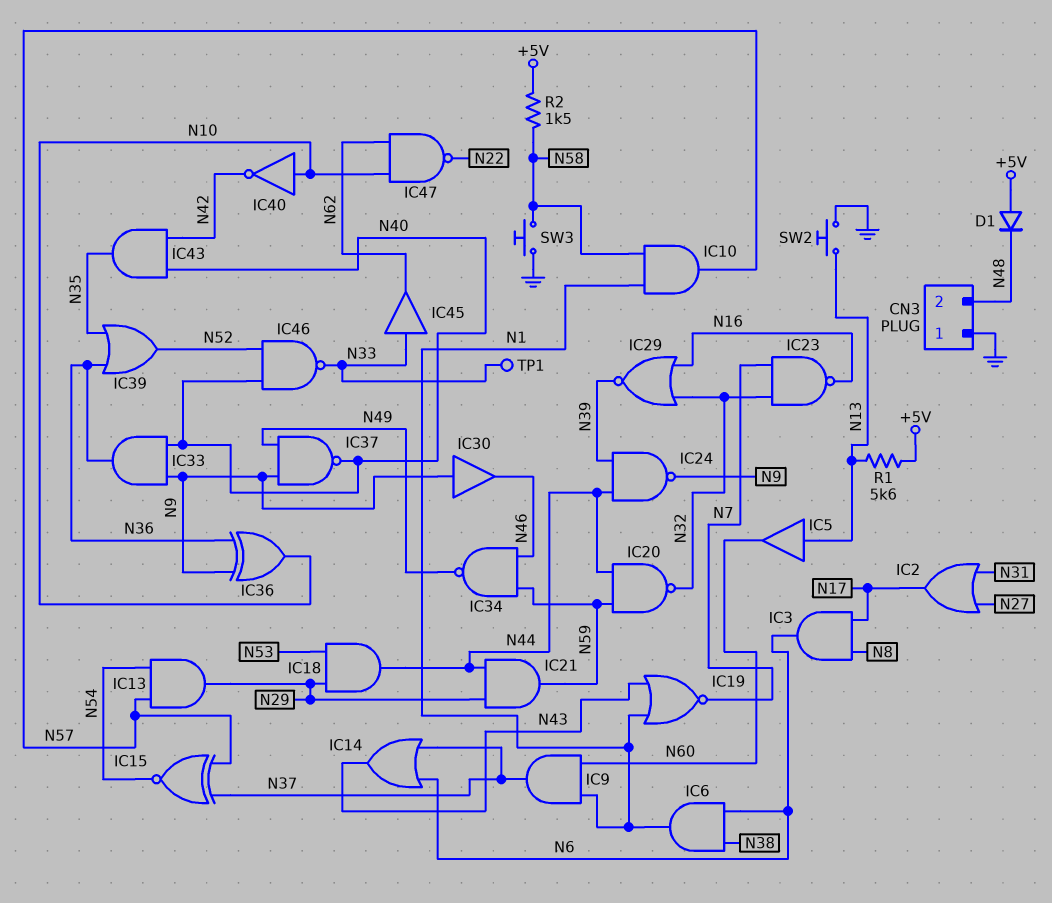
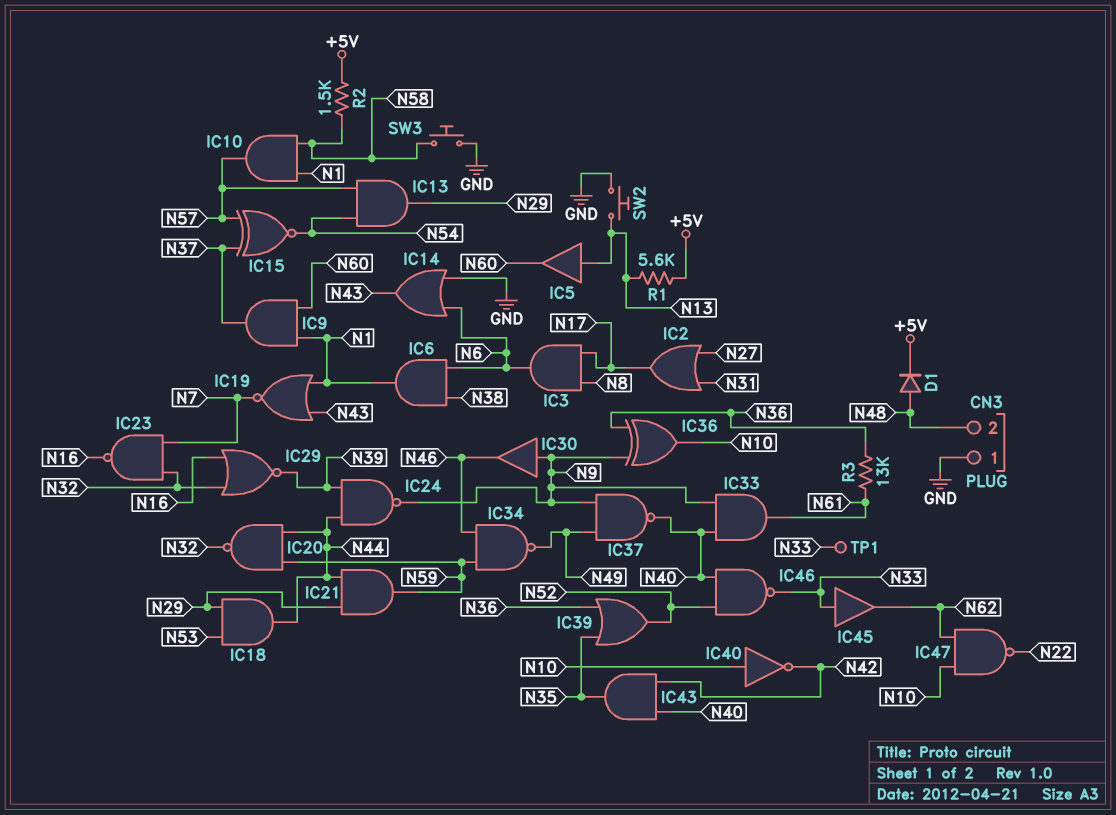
D1: diode (A +5V, K N48) -> diode (A N48, K +5V)
IC14: OR (in N6, in N37, out N43) -> OR (in GND, in N6, out N43)
IC33: AND (in N9, in N40, out N36) -> AND (in N9, in N40, out N61)
R3: none -> 13k (N36, N61)

